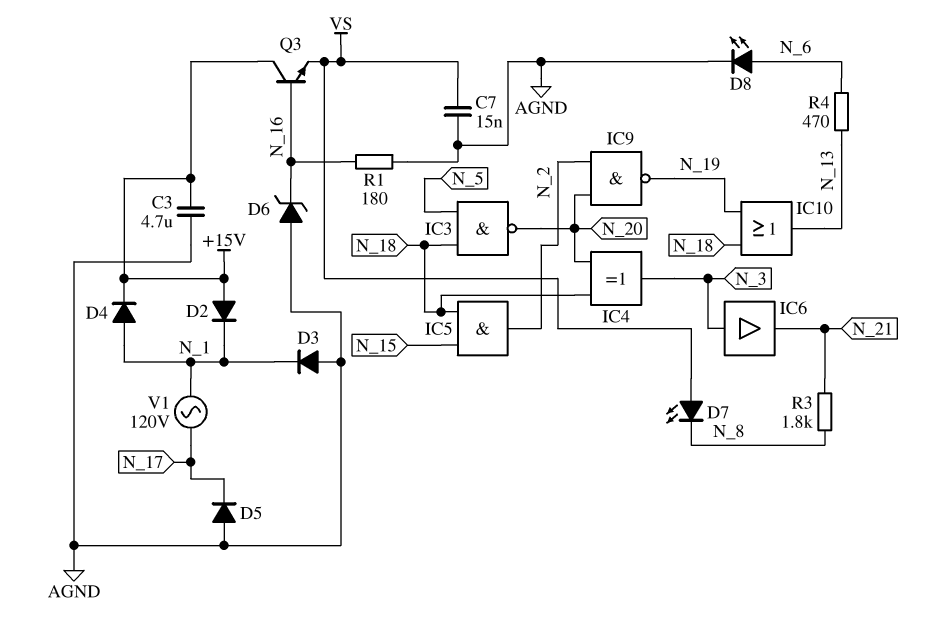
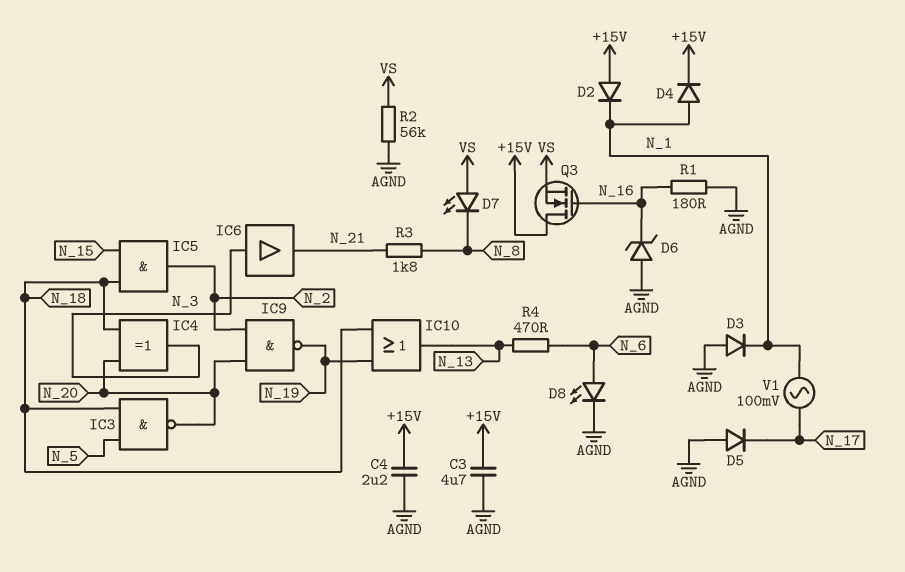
C4: none -> 2.2uF (+15V, AGND)
C7: 15nF (AGND, VS) -> none
Q3: NPN (B N_16, C +15V, E VS) -> NMOS (G N_16, D +15V, S VS)
R2: none -> 56k (AGND, VS)
V1: AC 120V (N_1, N_17) -> AC 100mV (N_1, N_17)

